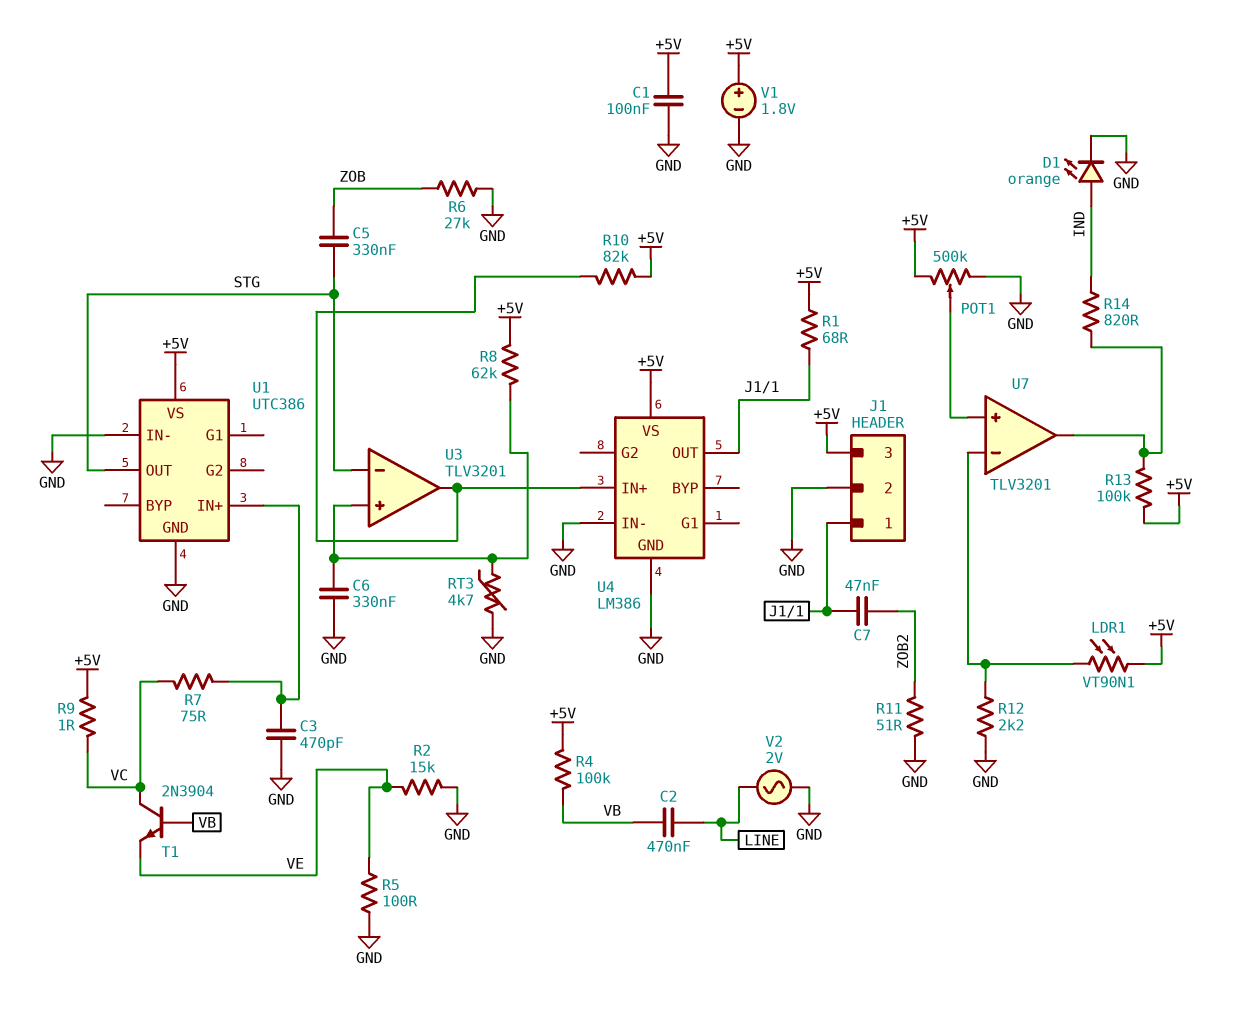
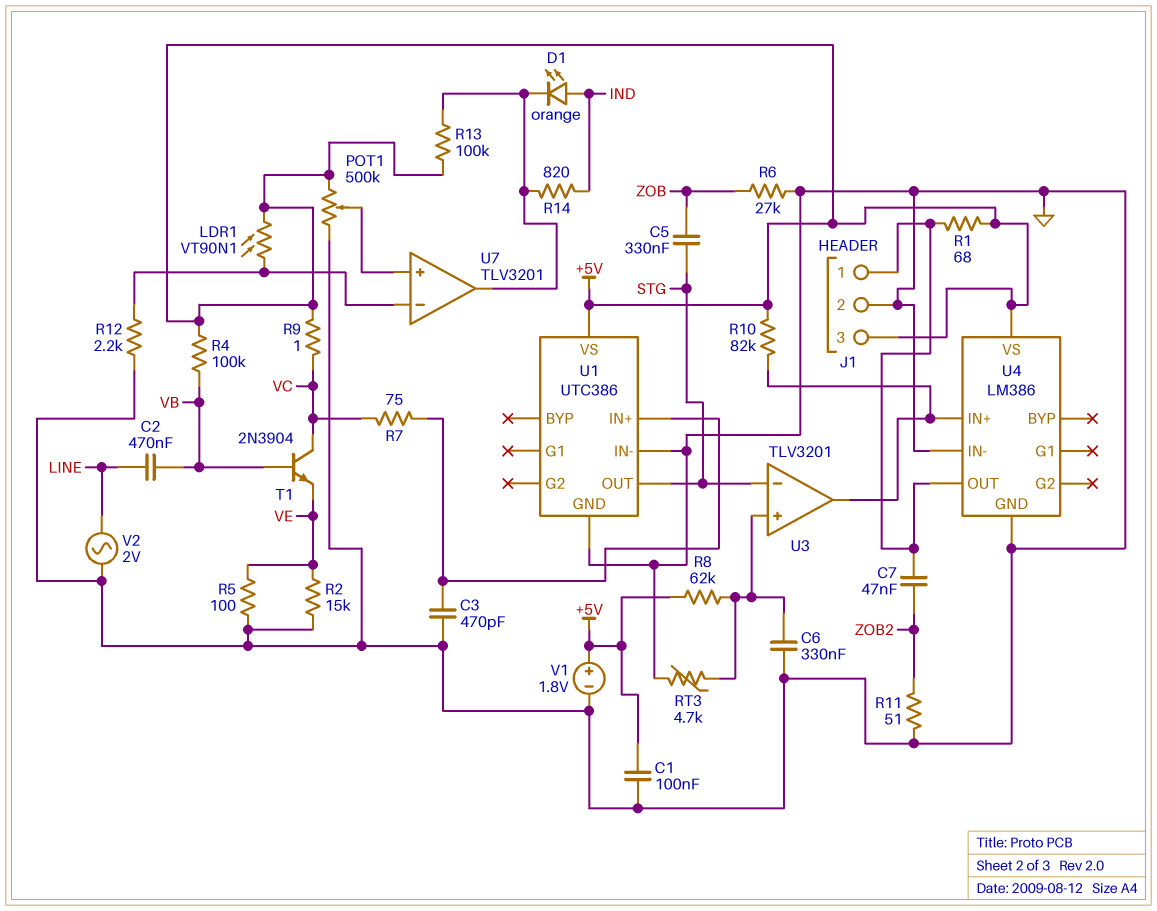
D1: LED orange (A IND, K GND) -> LED orange (A IND, K U7/out)

